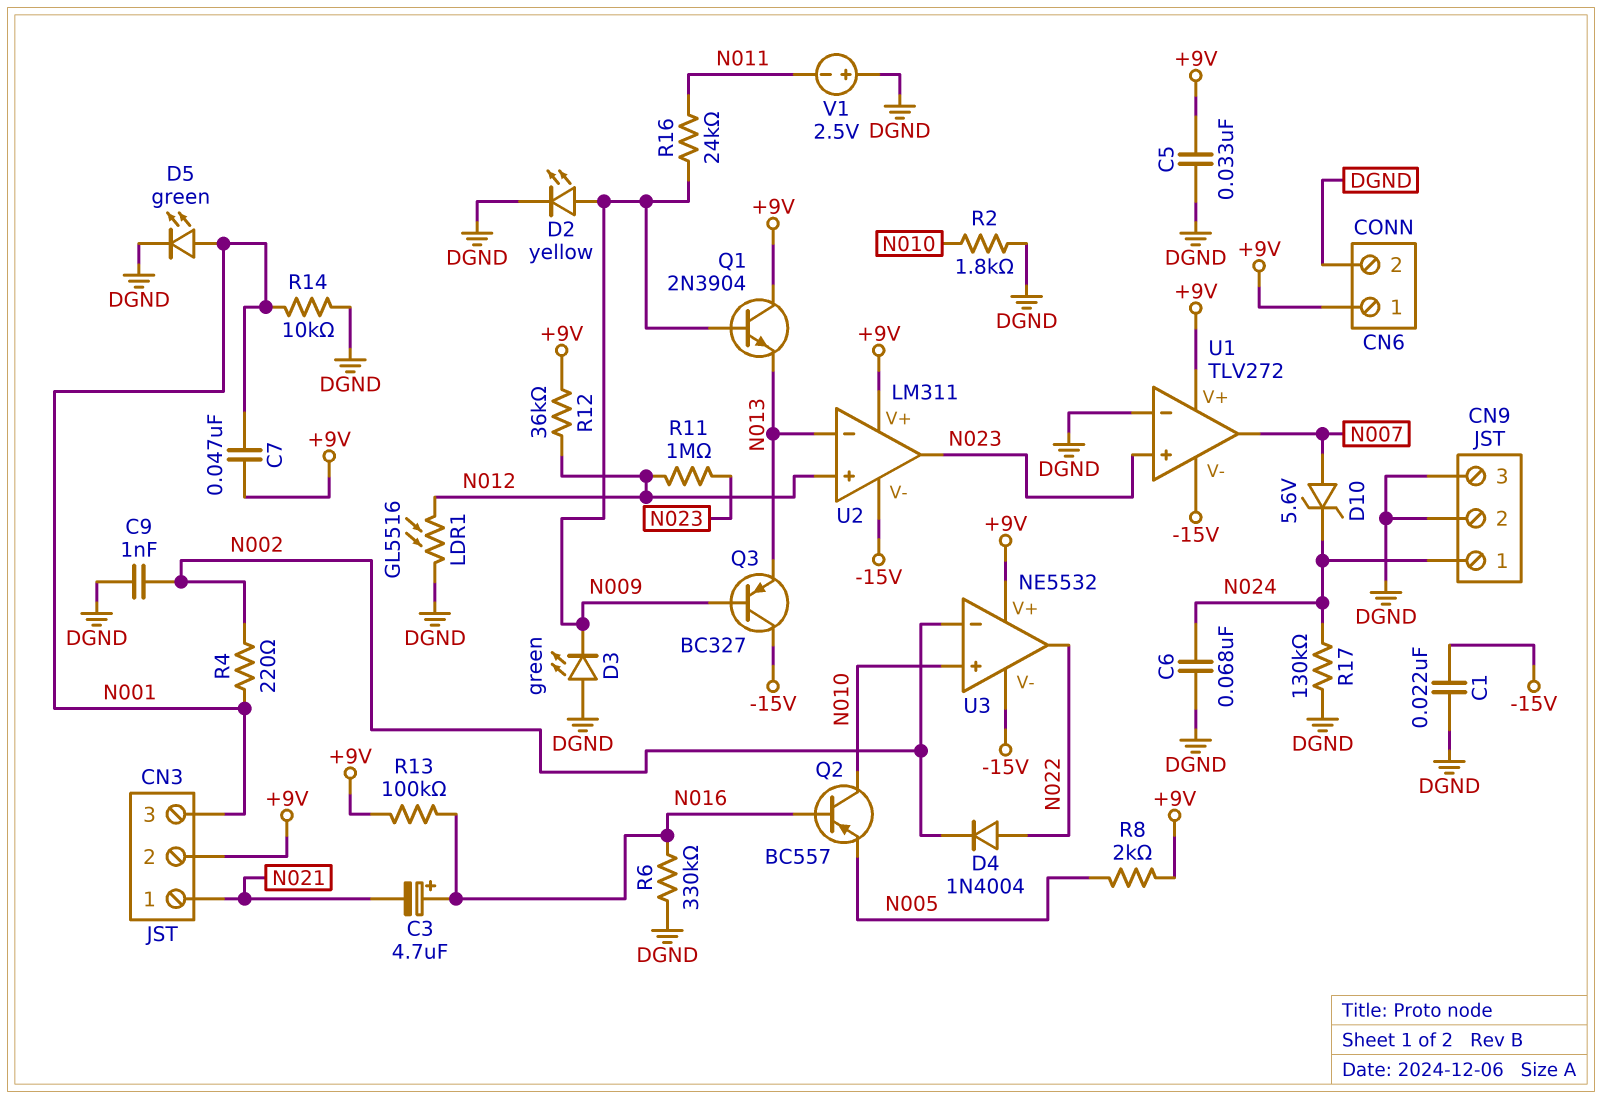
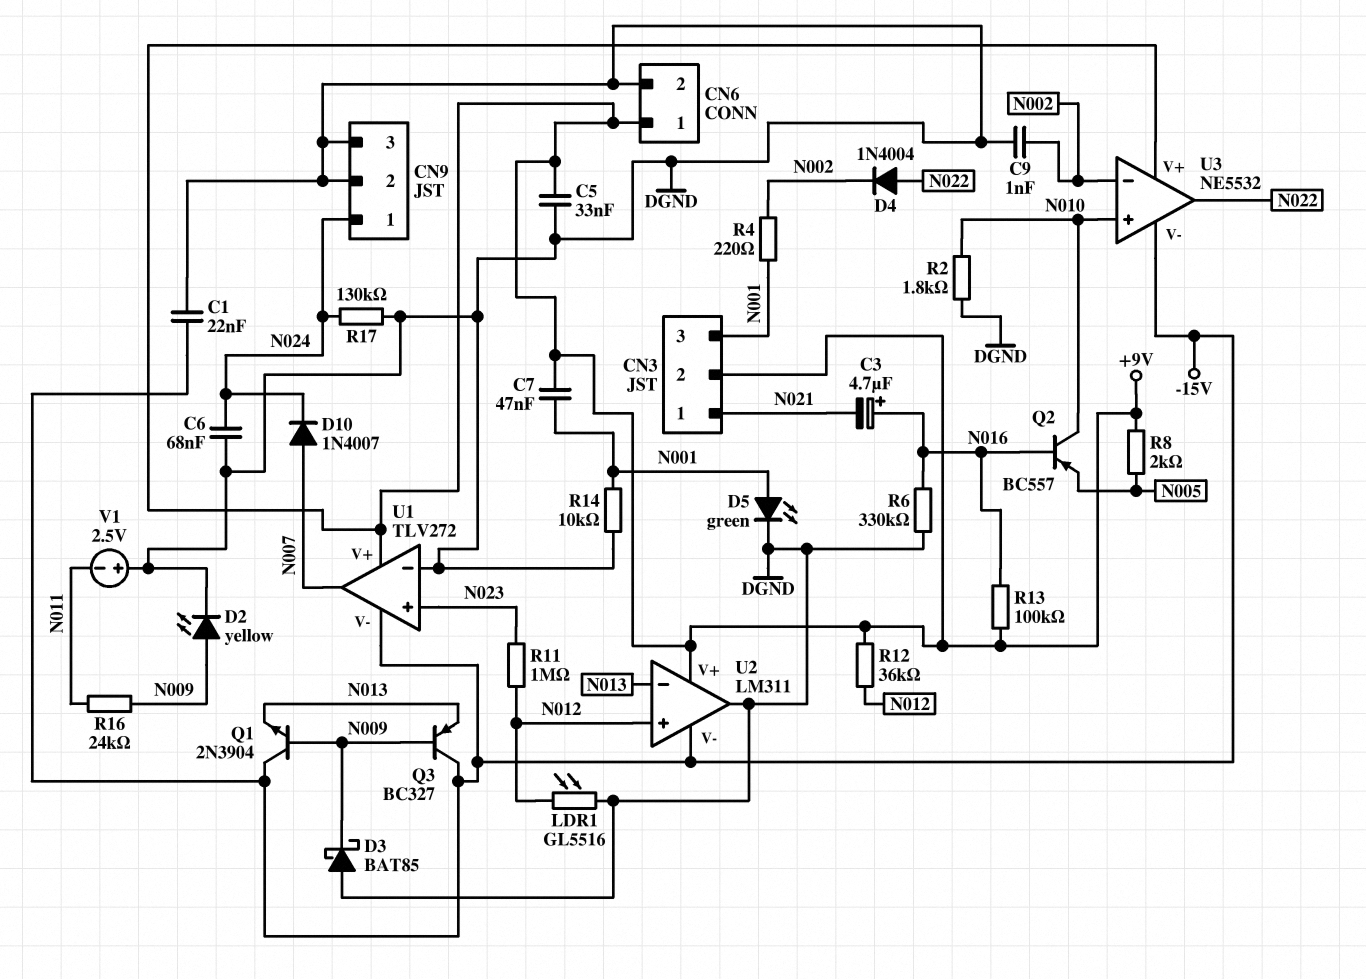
D3: LED green (A DGND, K N009) -> schottky BAT85 (A DGND, K N009)
D10: zener 5.6V (A N007, K N024) -> diode 1N4007 (A N007, K N024)
Q1: NPN 2N3904 (B N009, C +9V, E N013) -> NPN 2N3904 (B N009, C -15V, E N013)
U2 pin out: N023 -> DGND

